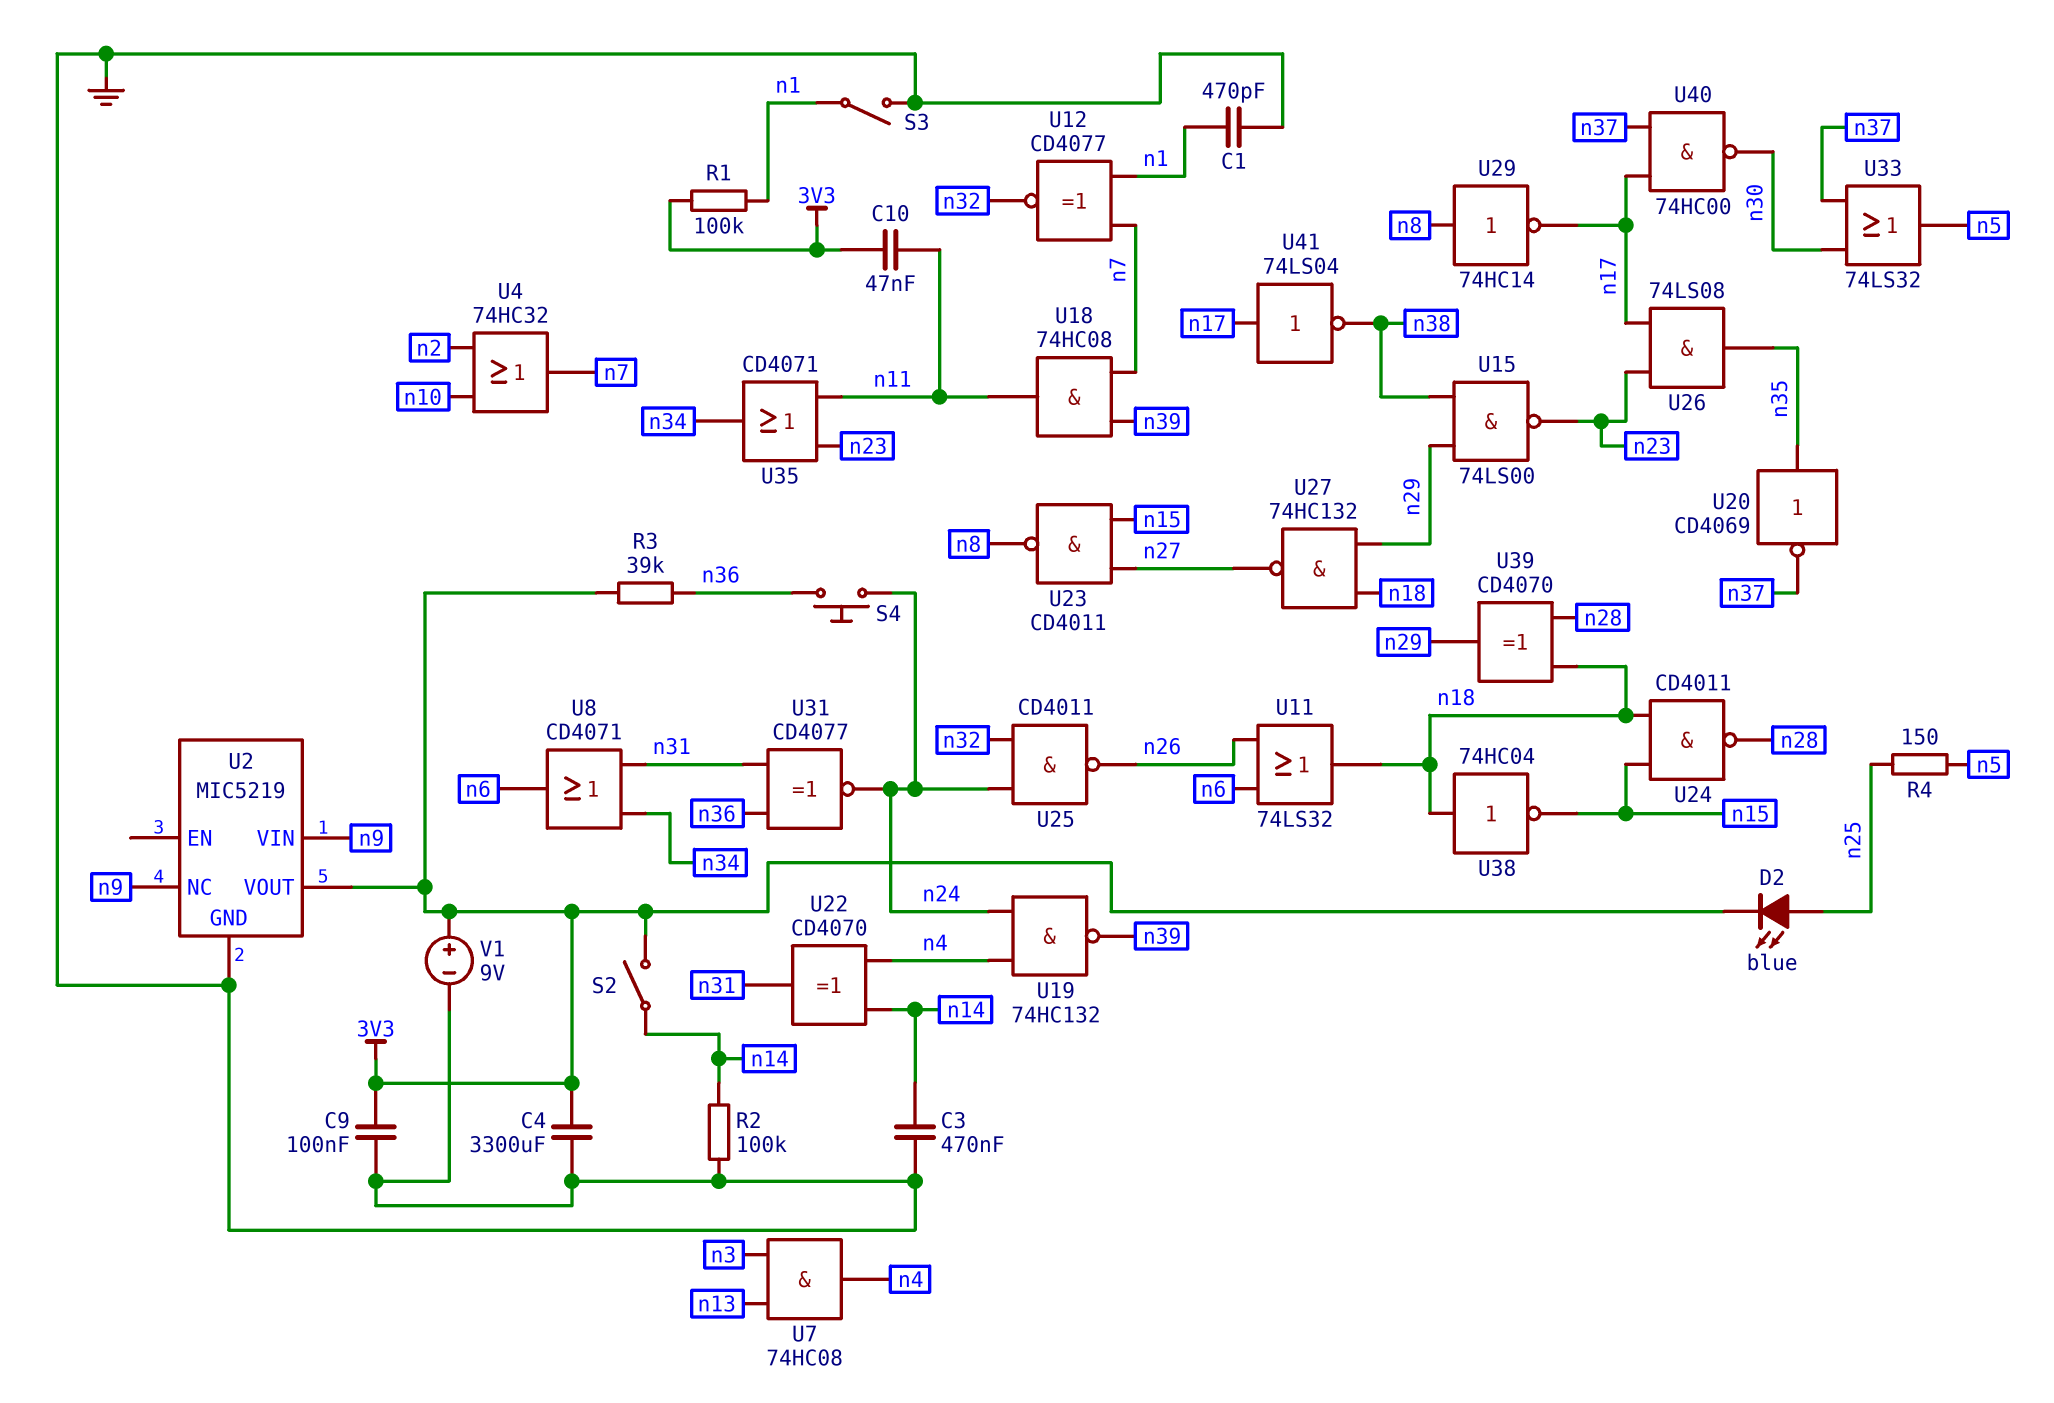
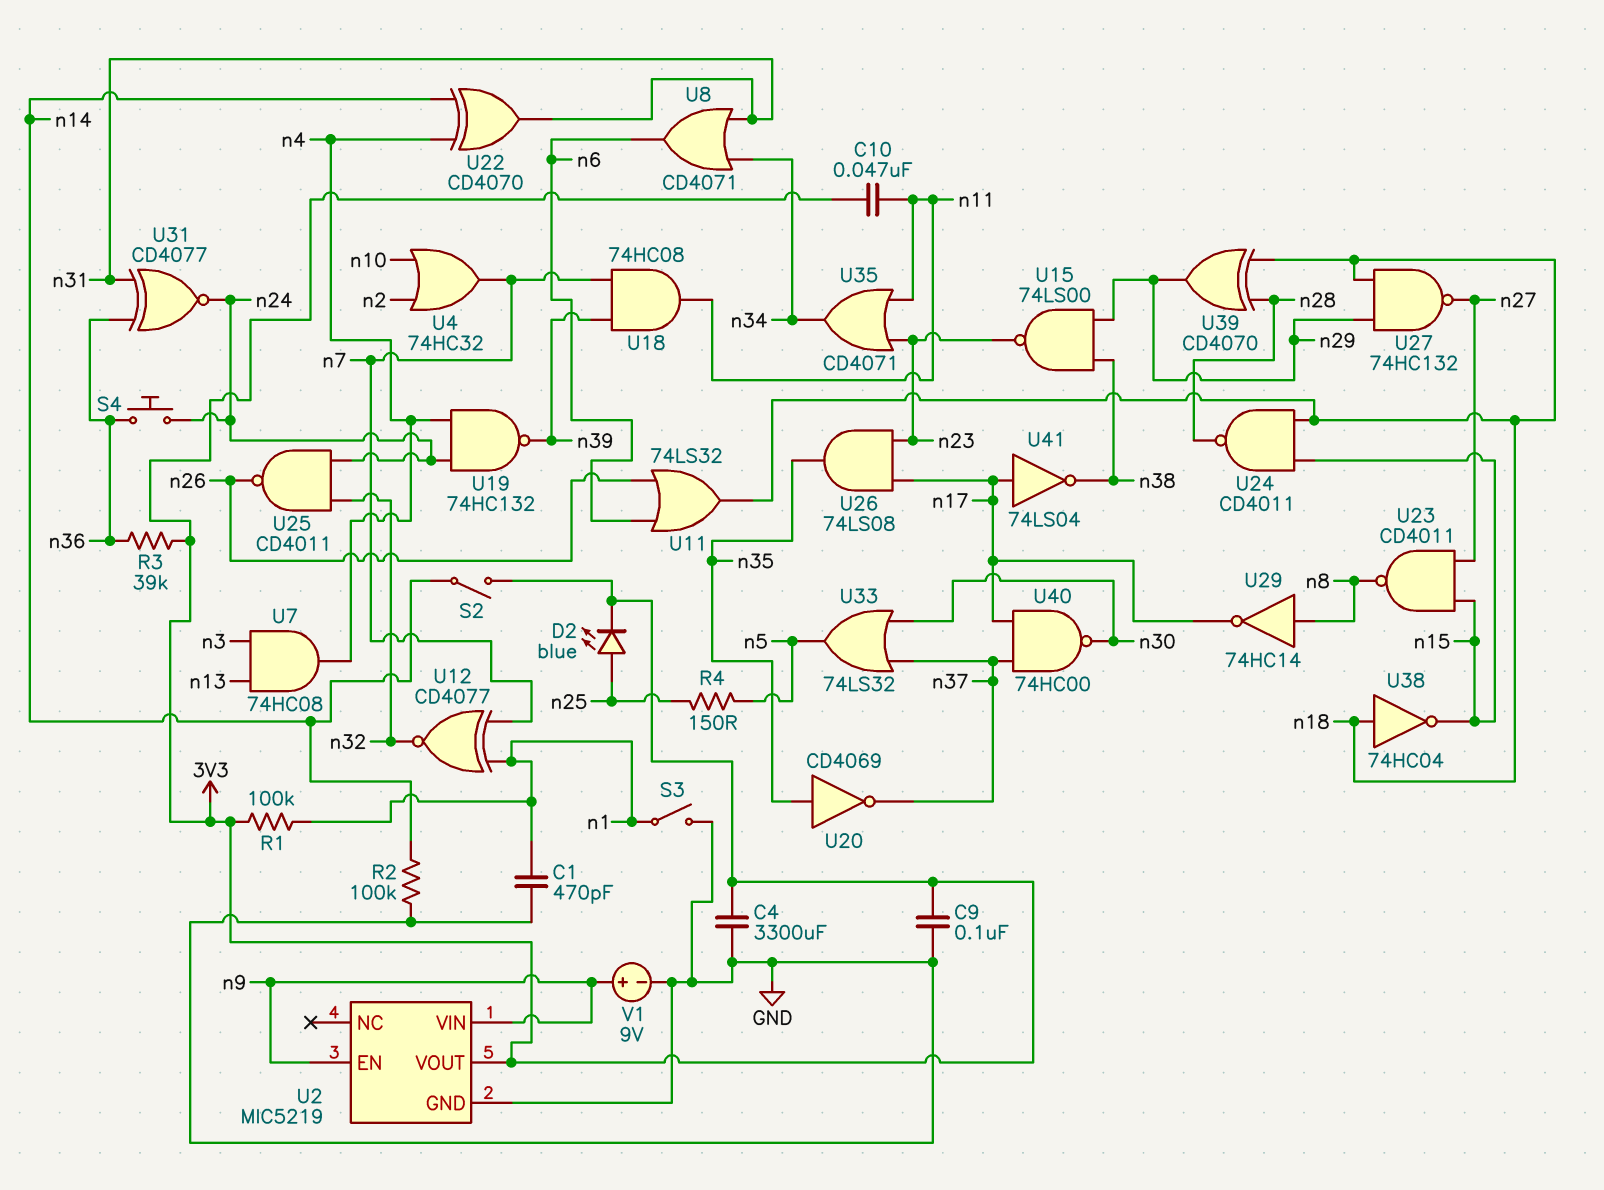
C3: 470nF (GND, n14) -> none
U2 pin EN: none -> n9
U2 pin NC: n9 -> none
V1: 9V (plus 3V3, minus GND) -> 9V (plus n9, minus GND)

